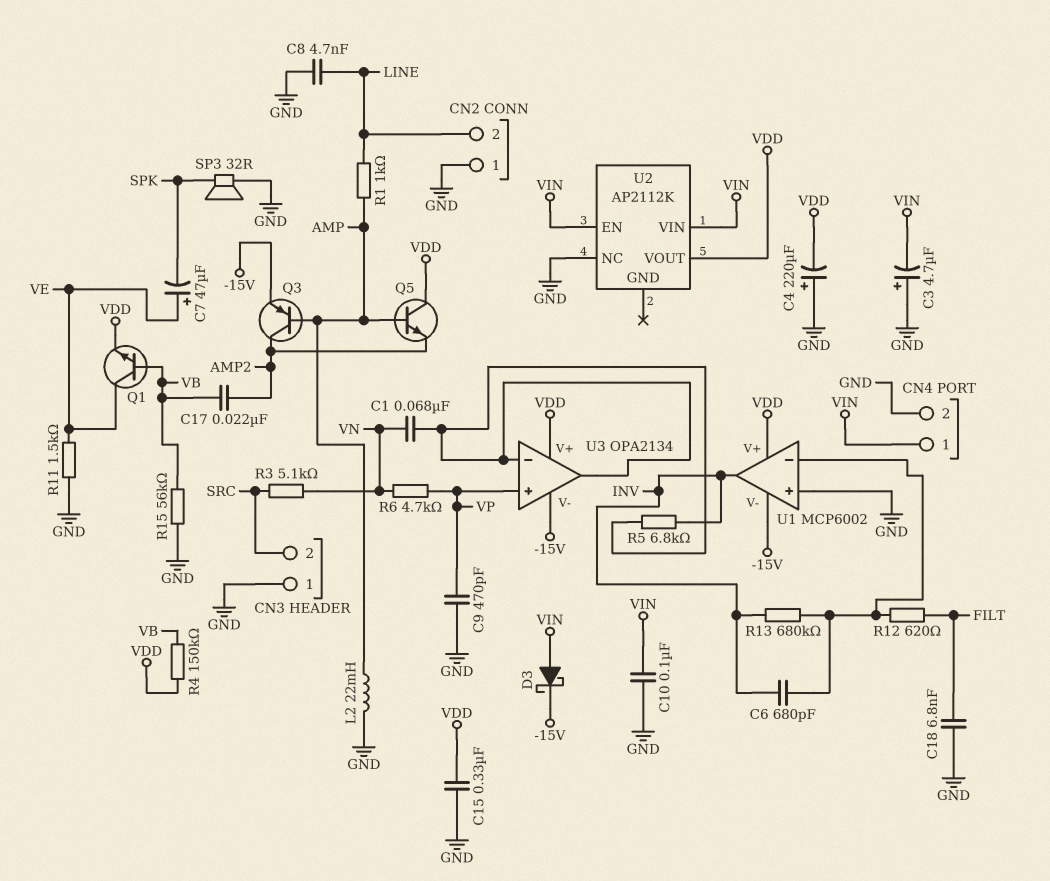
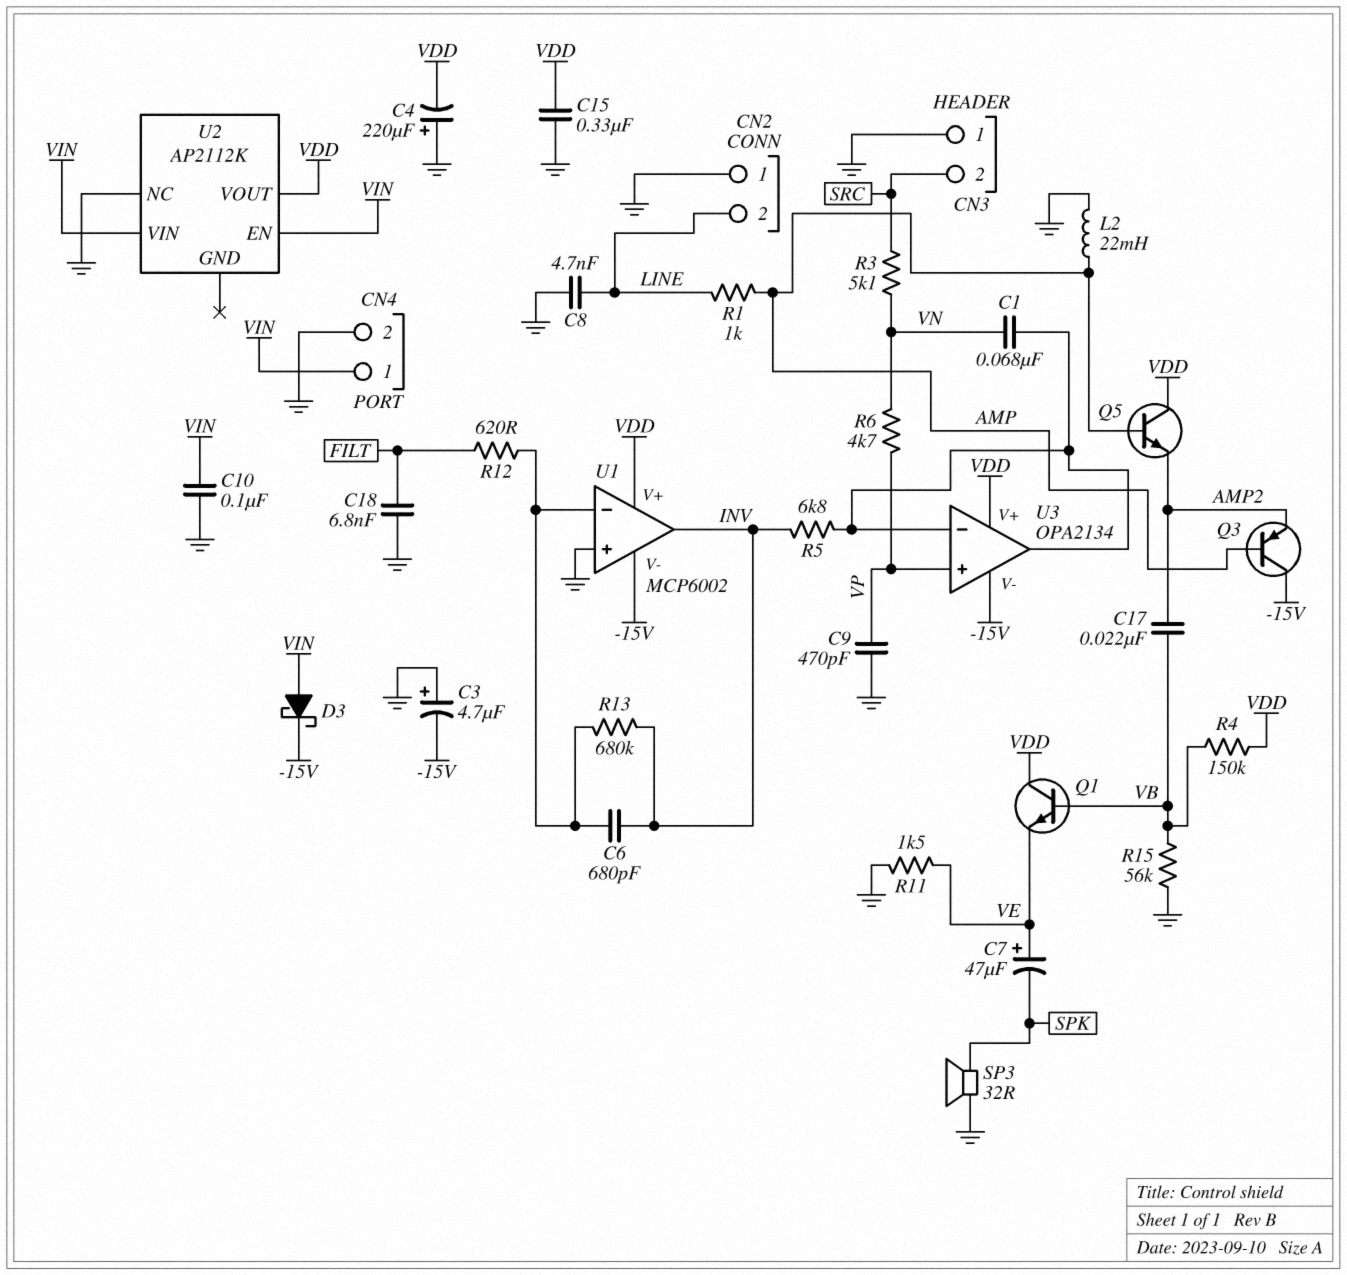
C3: 4.7uF (plus GND, minus VIN) -> 4.7uF (plus GND, minus -15V)
Q1: NPN (B VB, C VE, E VDD) -> NPN (B VB, C VDD, E VE)
Q3: PNP (B AMP, C AMP2, E -15V) -> PNP (B AMP, C -15V, E AMP2)

